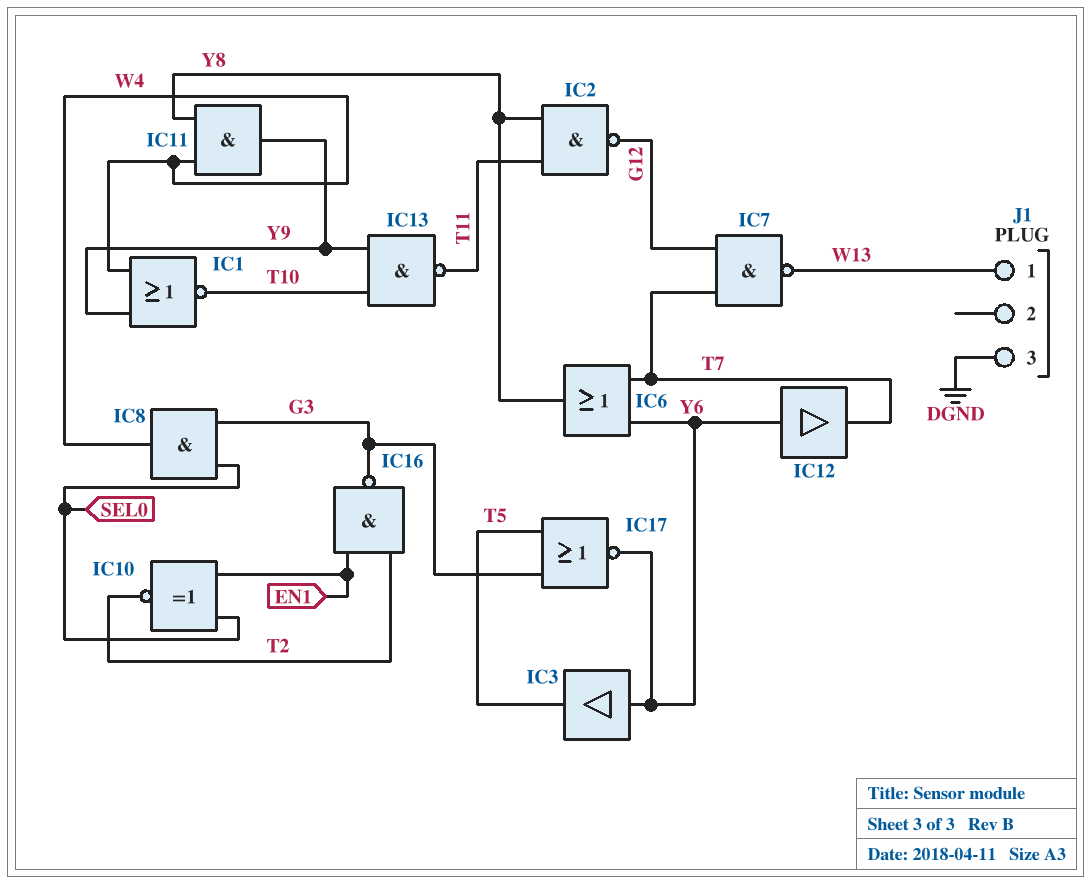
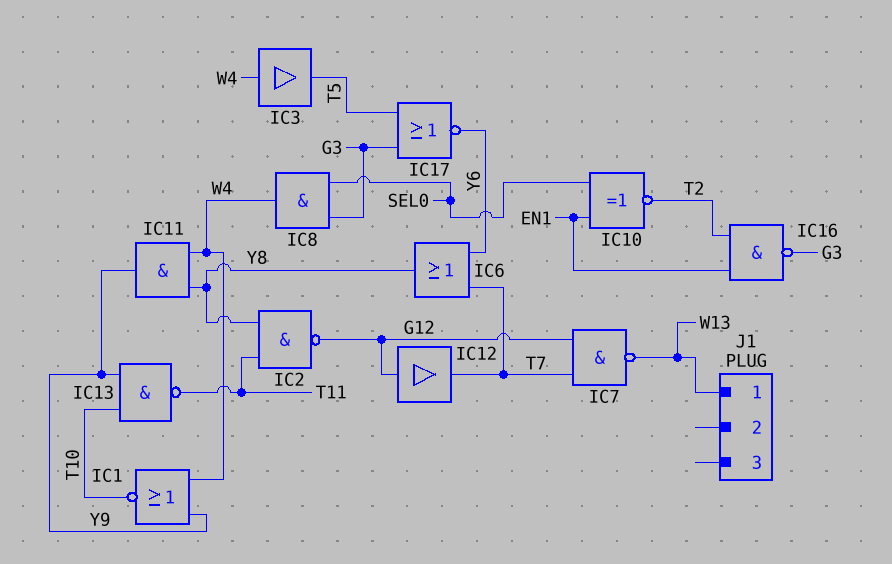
IC3: buffer (in Y6, out T5) -> buffer (in W4, out T5)
IC12: buffer (in Y6, out T7) -> buffer (in G12, out T7)
J1 pin 3: DGND -> none

